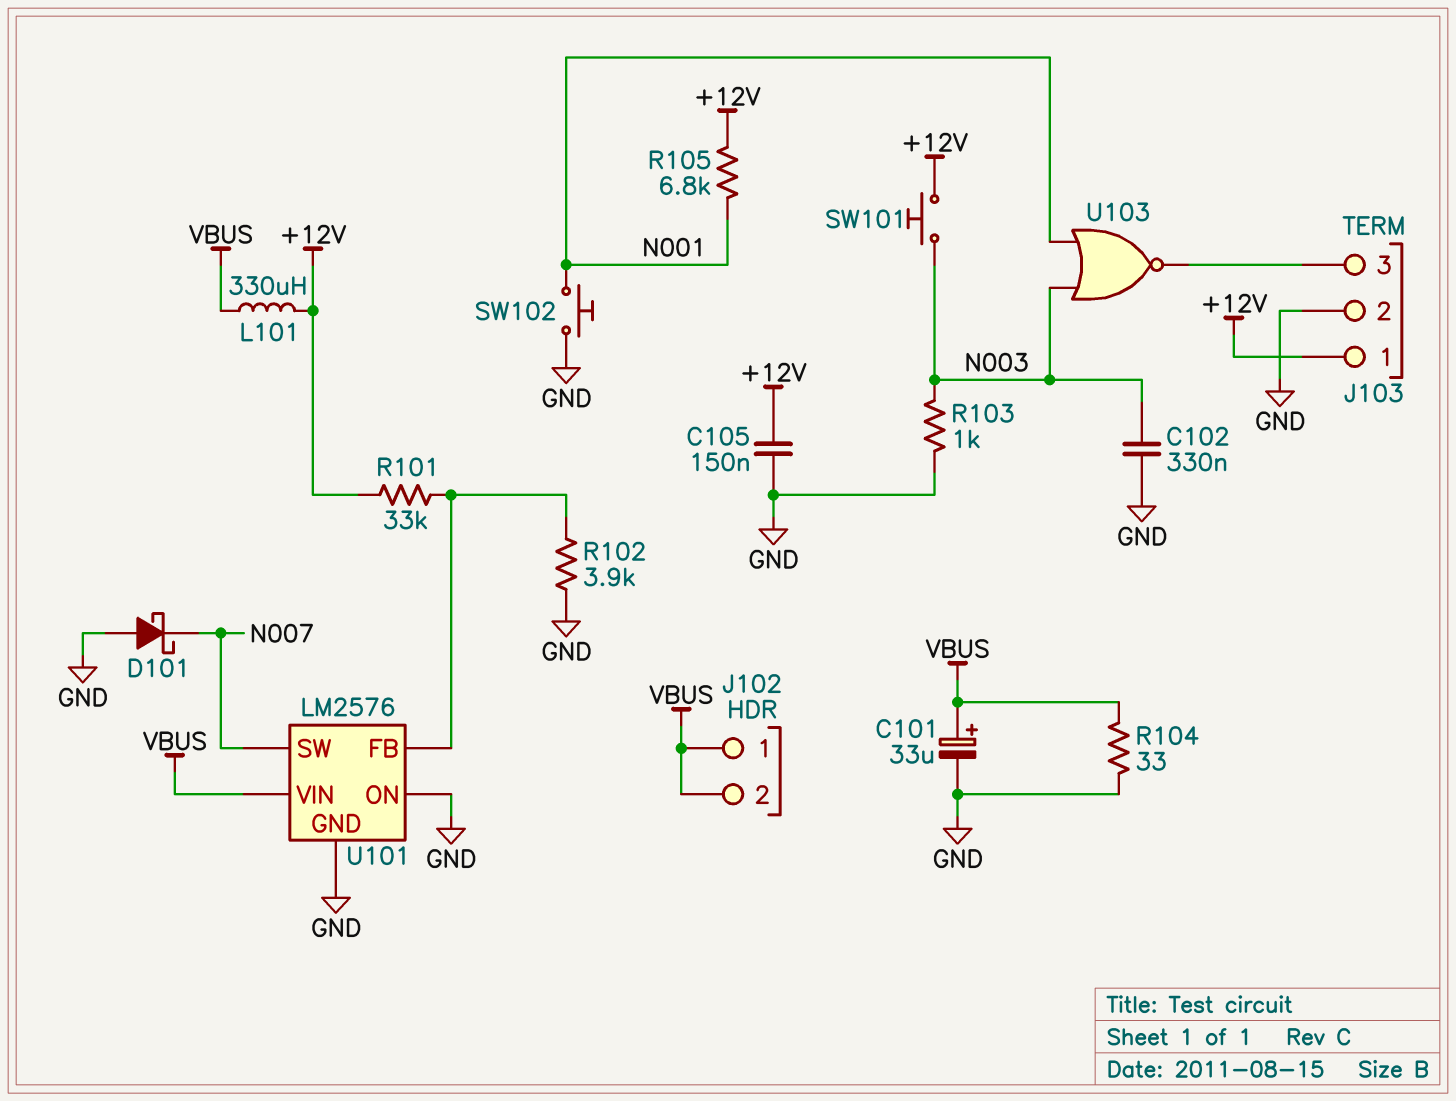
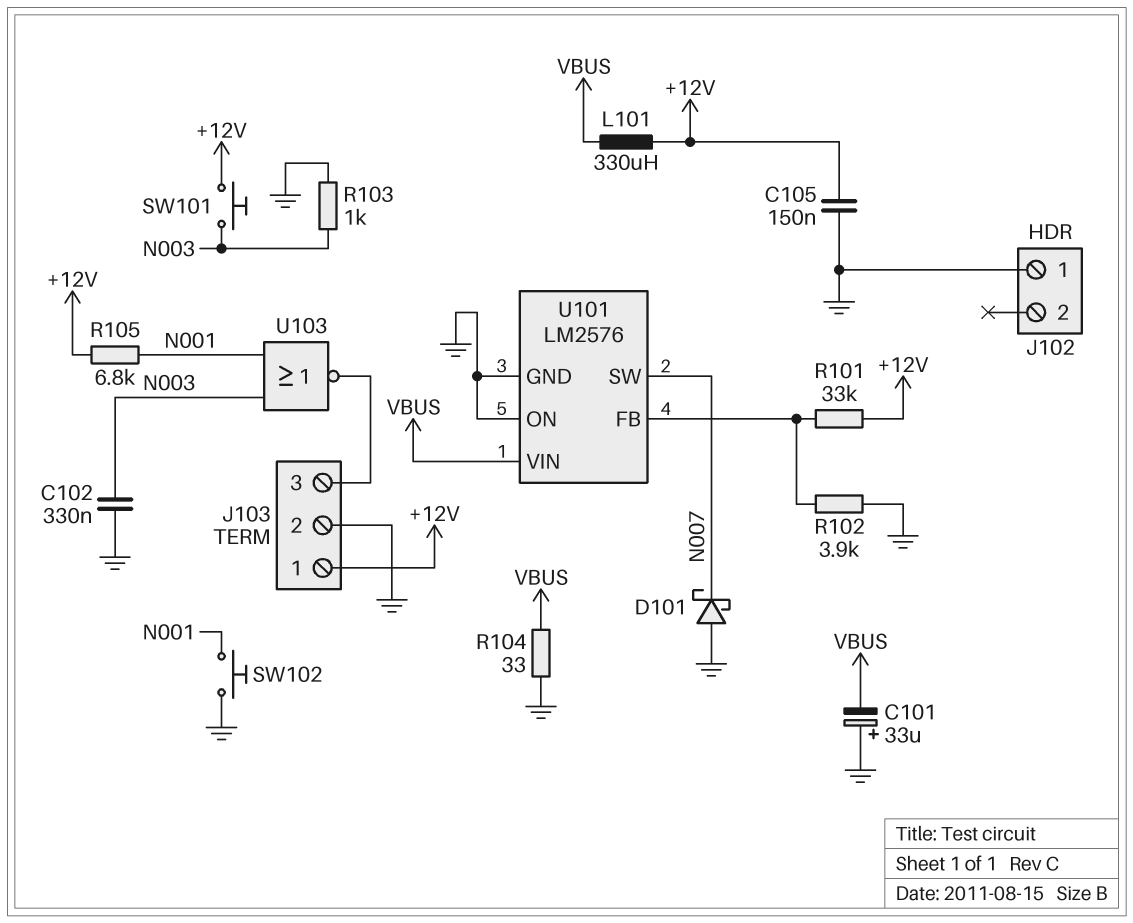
C101: 33uF (plus VBUS, minus GND) -> 33uF (plus GND, minus VBUS)
J102 pin 1: VBUS -> GND
J102 pin 2: VBUS -> none

